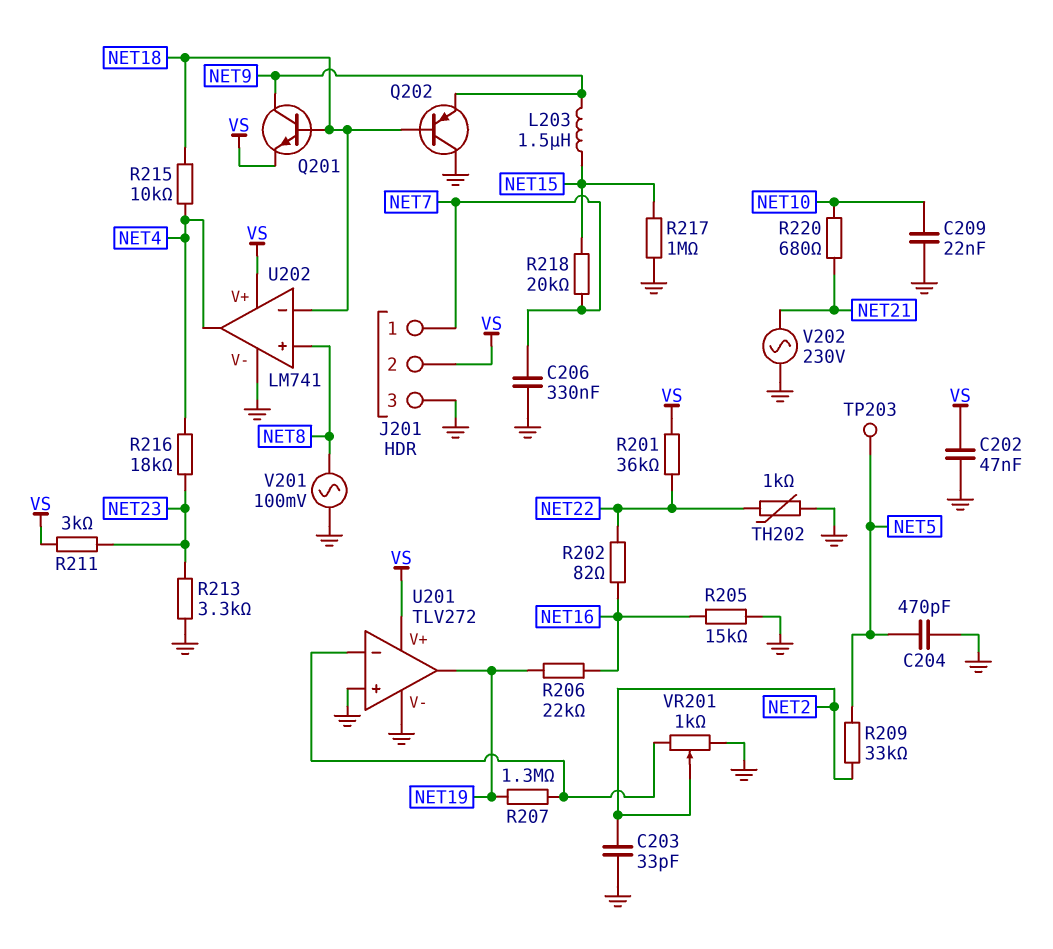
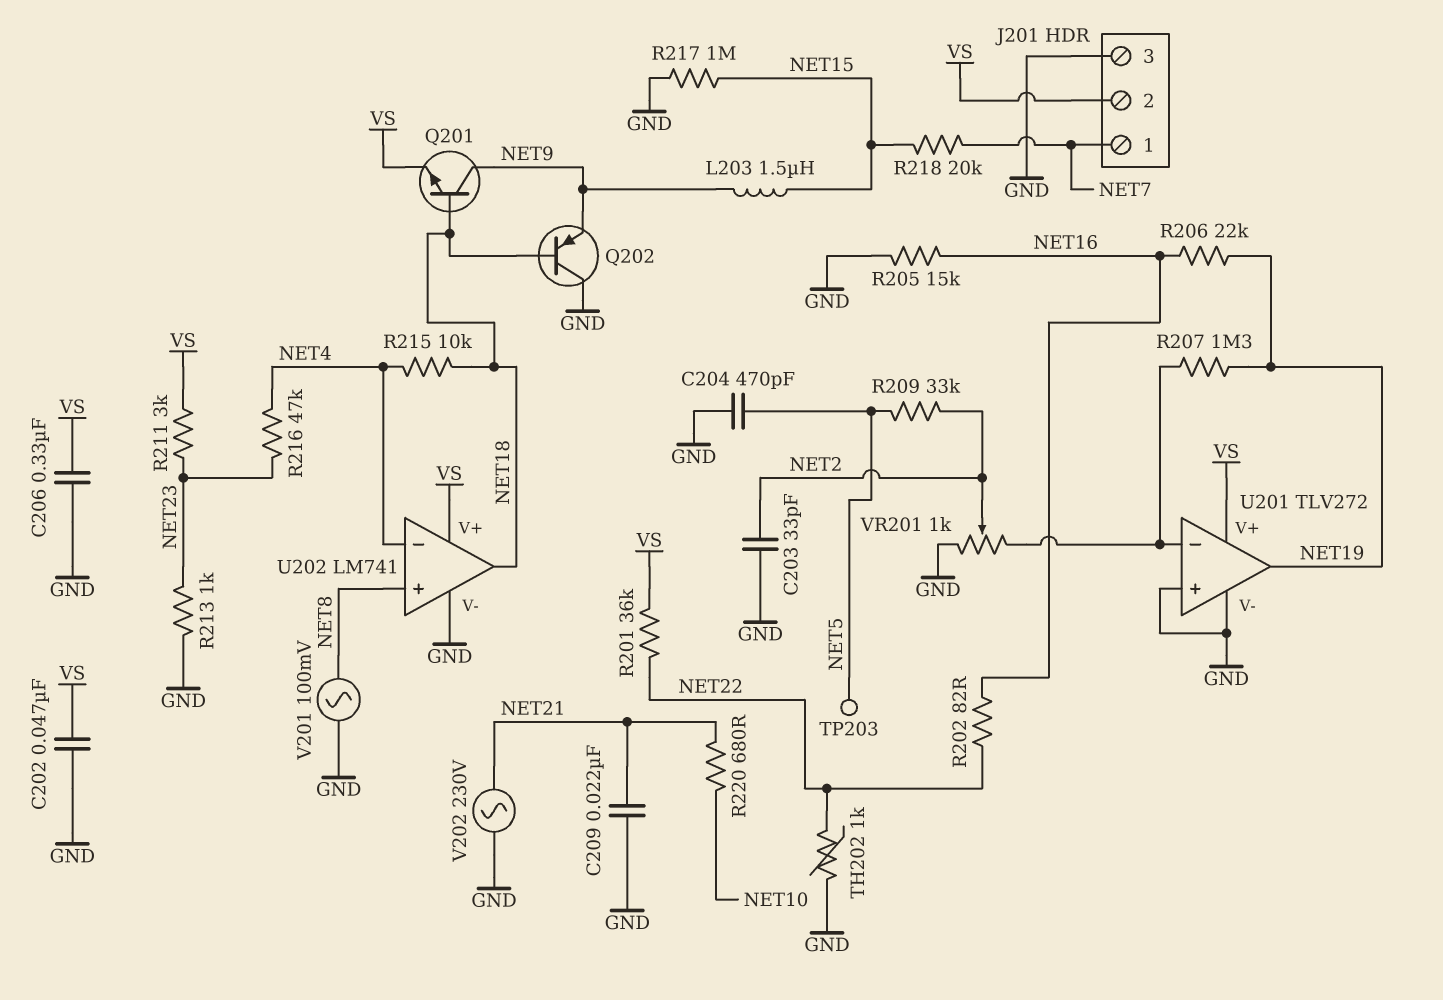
C206: 330nF (GND, NET7) -> 330nF (GND, VS)
C209: 22nF (GND, NET10) -> 22nF (GND, NET21)
R213: 3.3k (GND, NET23) -> 1k (GND, NET23)
R216: 18k (NET4, NET23) -> 47k (NET4, NET23)
U202 pin in-: NET18 -> NET4
U202 pin out: NET4 -> NET18

